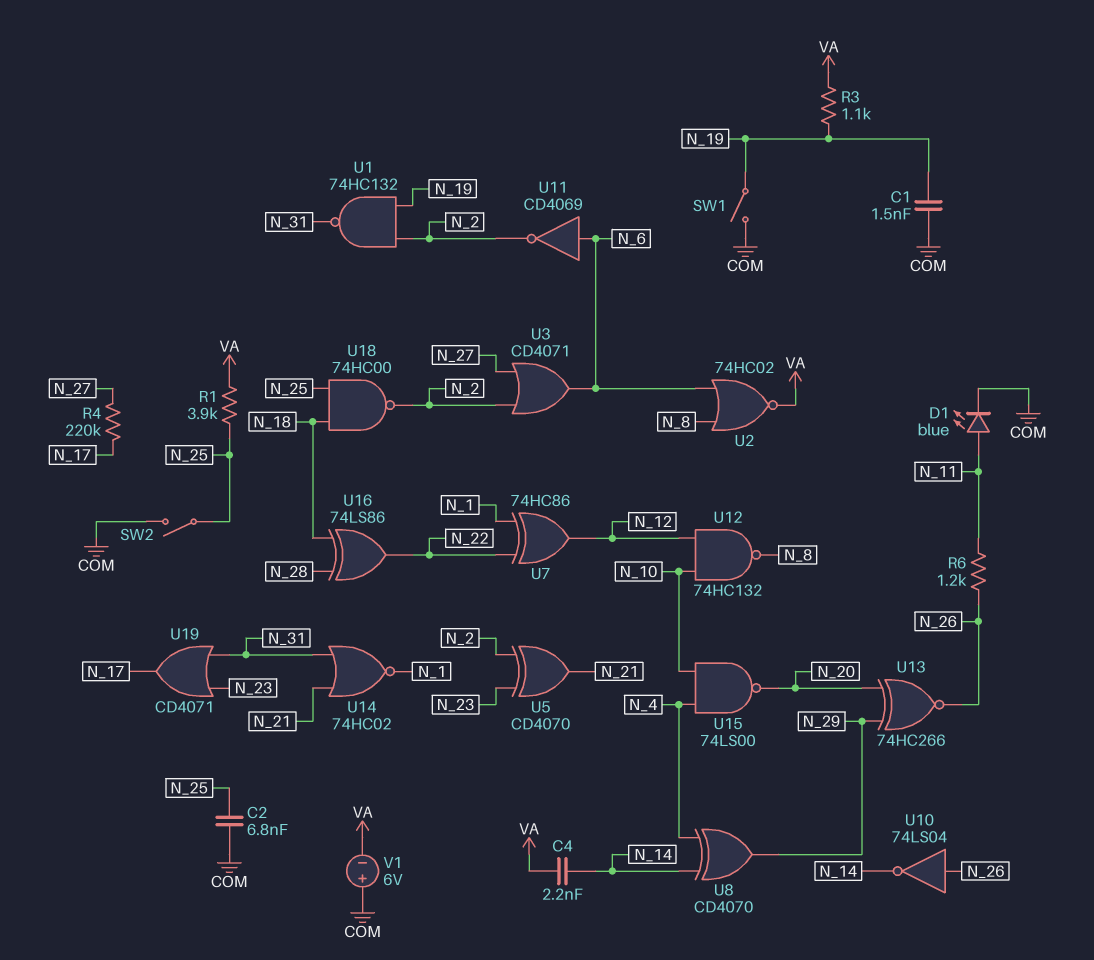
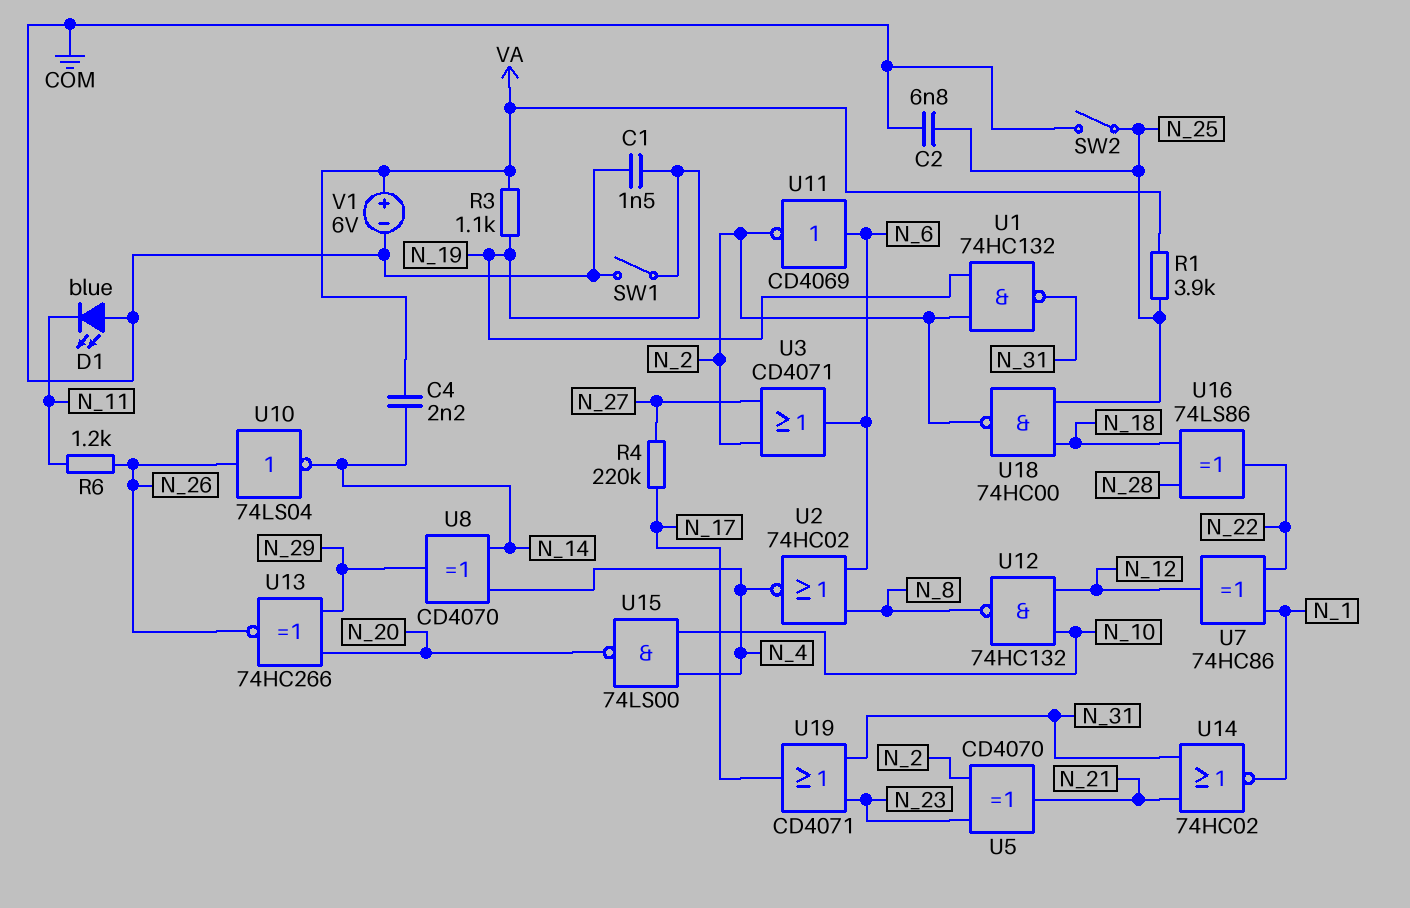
D1: LED blue (A N_11, K COM) -> LED blue (A COM, K N_11)
U2: NOR 74HC02 (in N_6, in N_8, out VA) -> NOR 74HC02 (in N_6, in N_8, out N_4)
V1: 6V (plus COM, minus VA) -> 6V (plus VA, minus COM)

